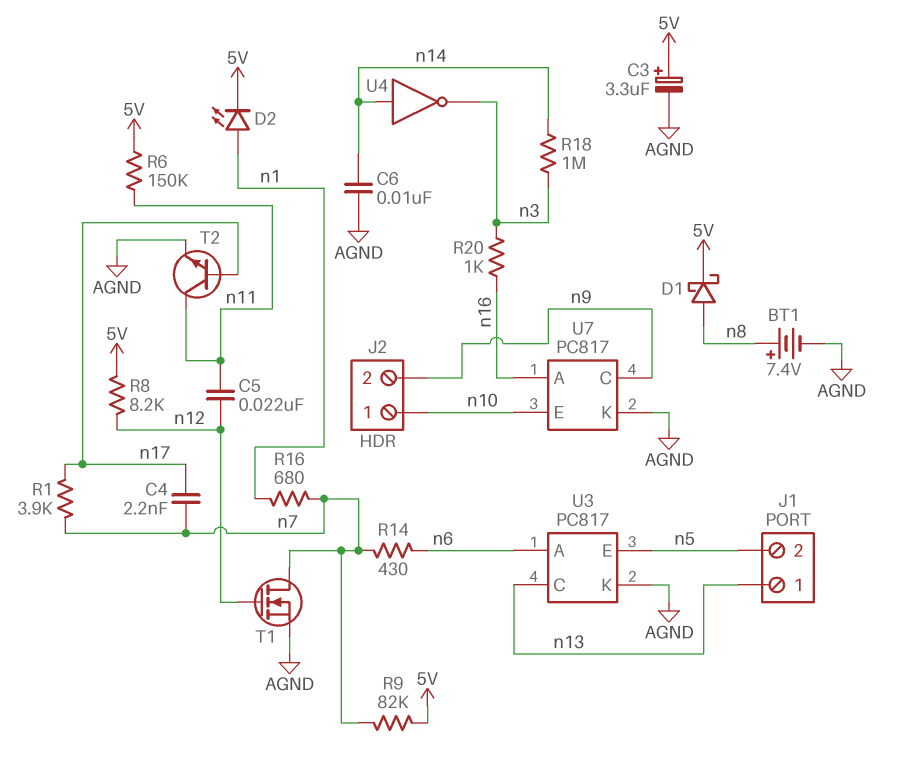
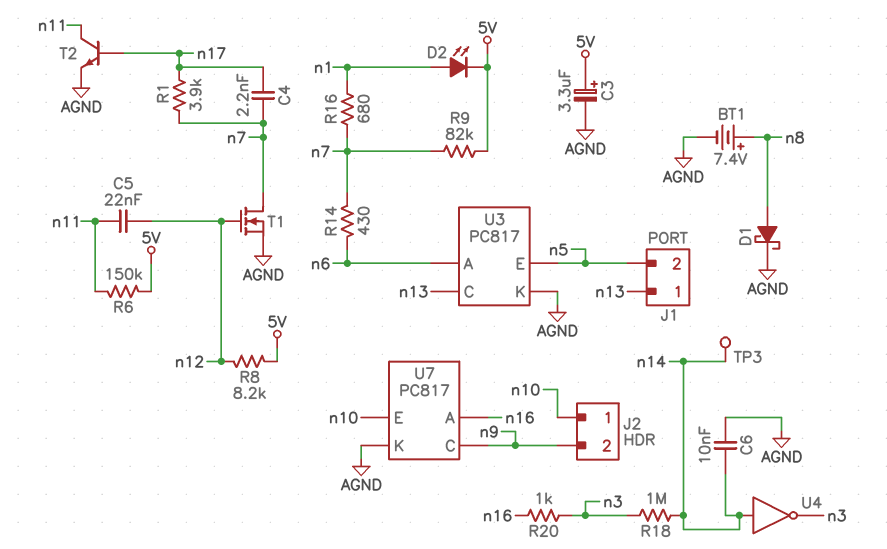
D1: schottky (A n8, K 5V) -> schottky (A n8, K AGND)
TP3: none -> test point (n14)

